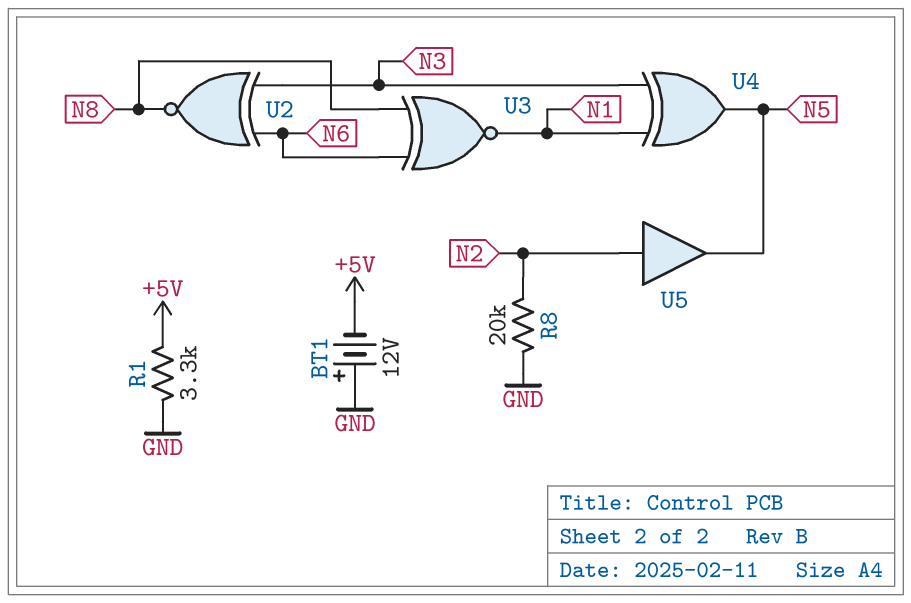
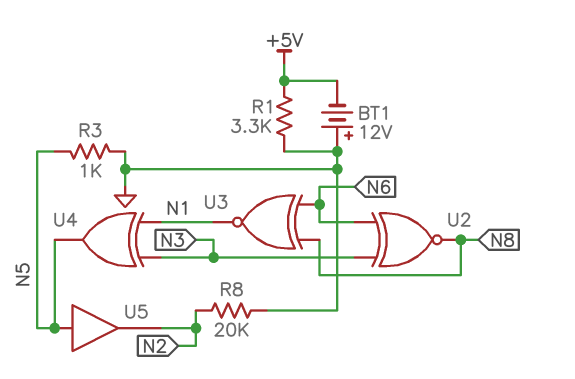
R3: none -> 1k (GND, N5)
U5: buffer (in N2, out N5) -> buffer (in N5, out N2)

